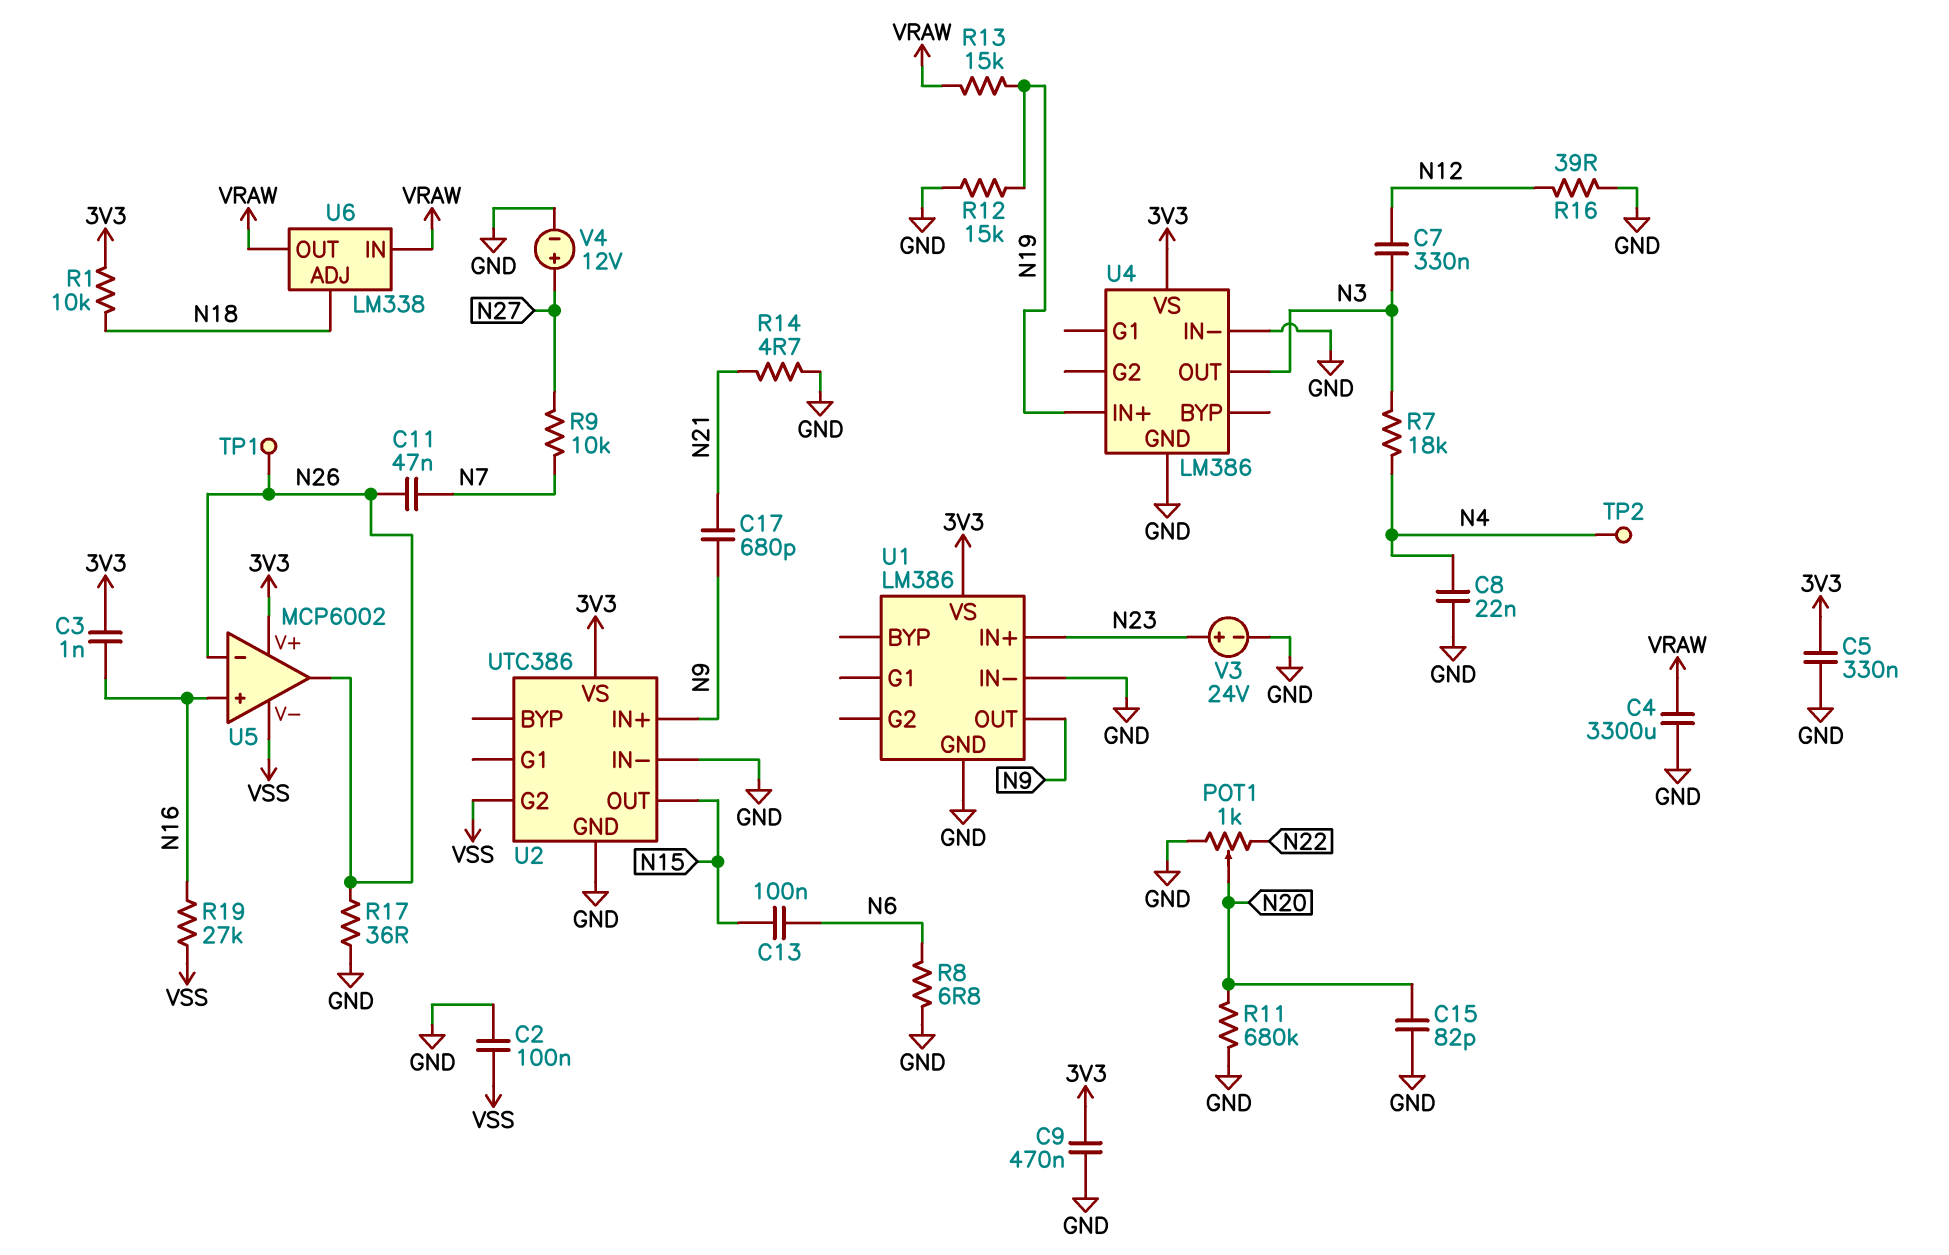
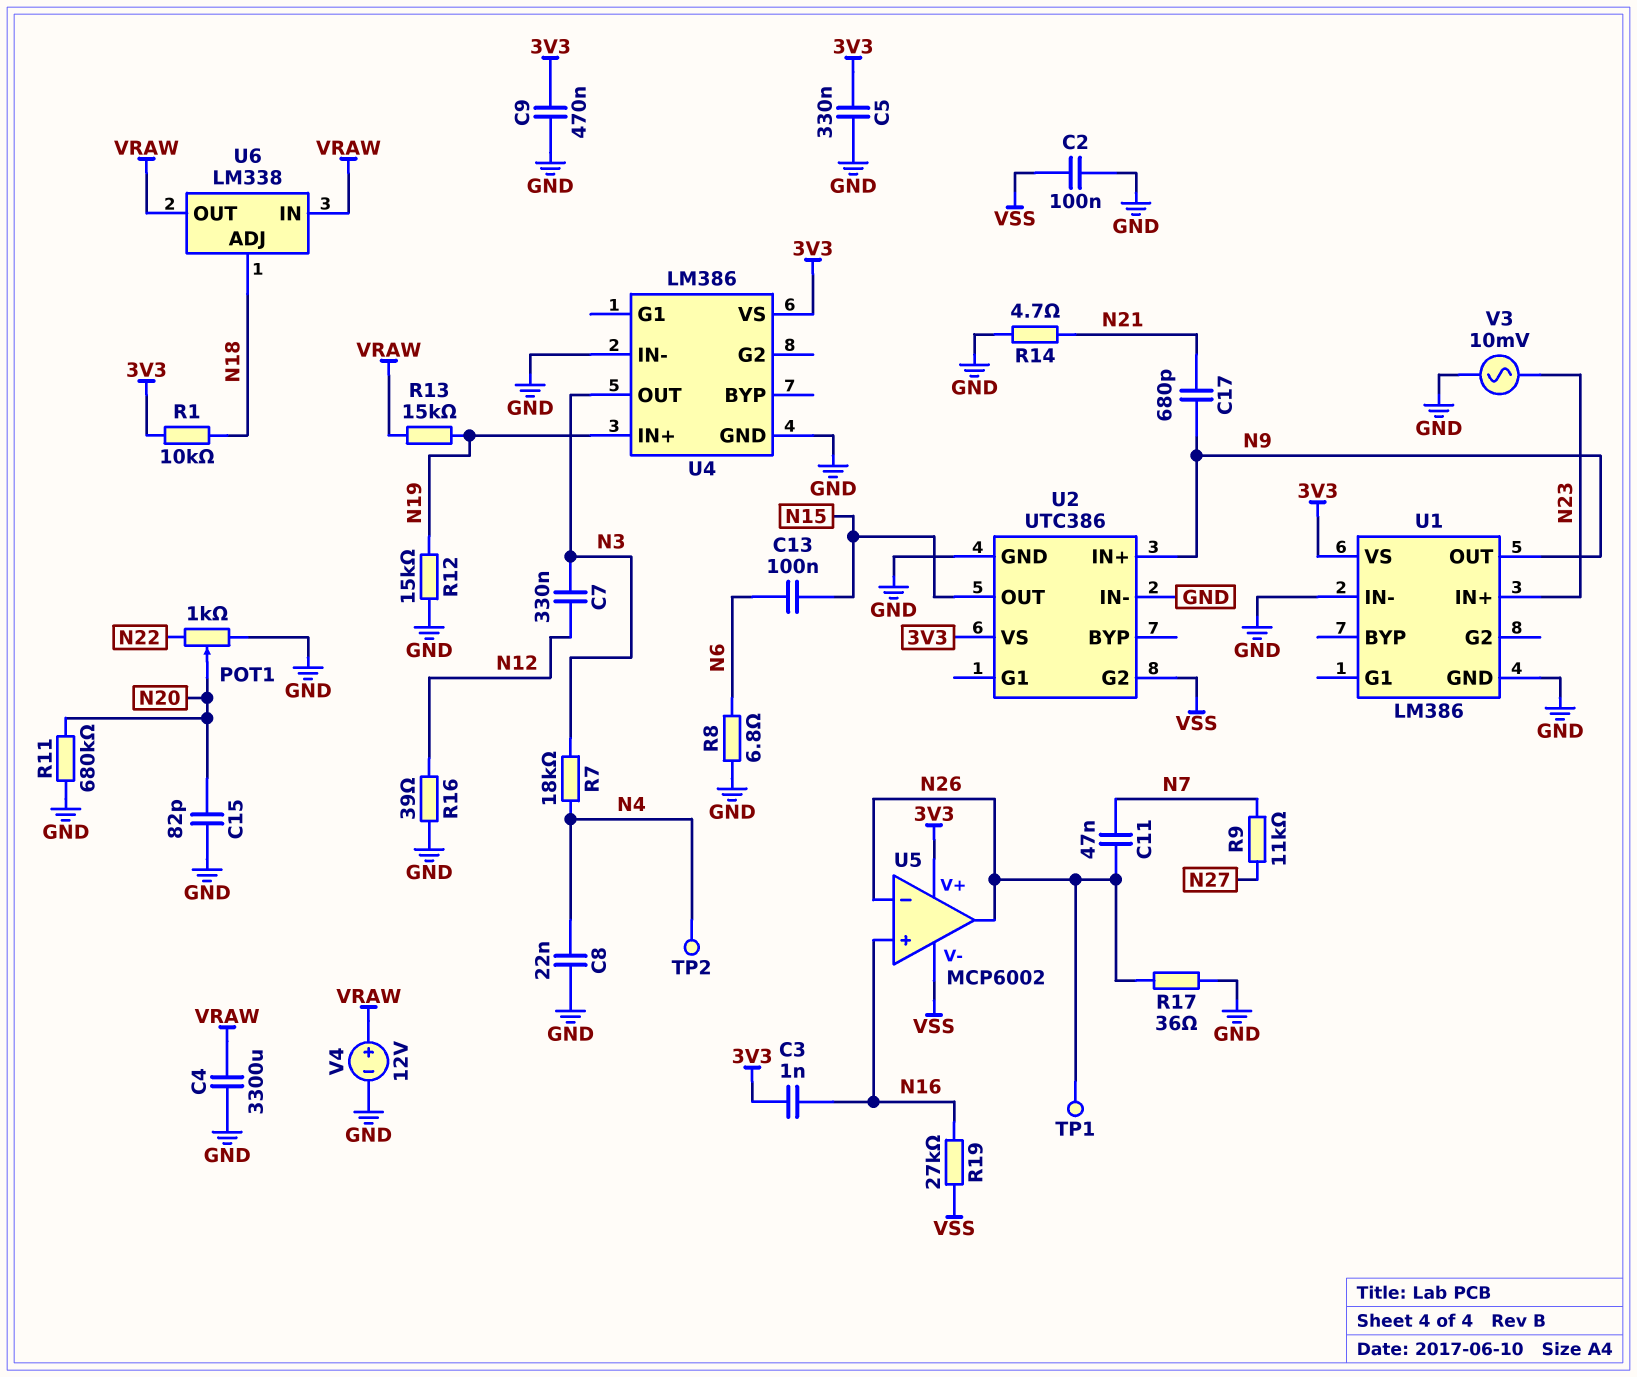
R9: 10k (N7, N27) -> 11k (N7, N27)
V3: 24V (plus N23, minus GND) -> AC 10mV (GND, N23)
V4: 12V (plus N27, minus GND) -> 12V (plus VRAW, minus GND)

